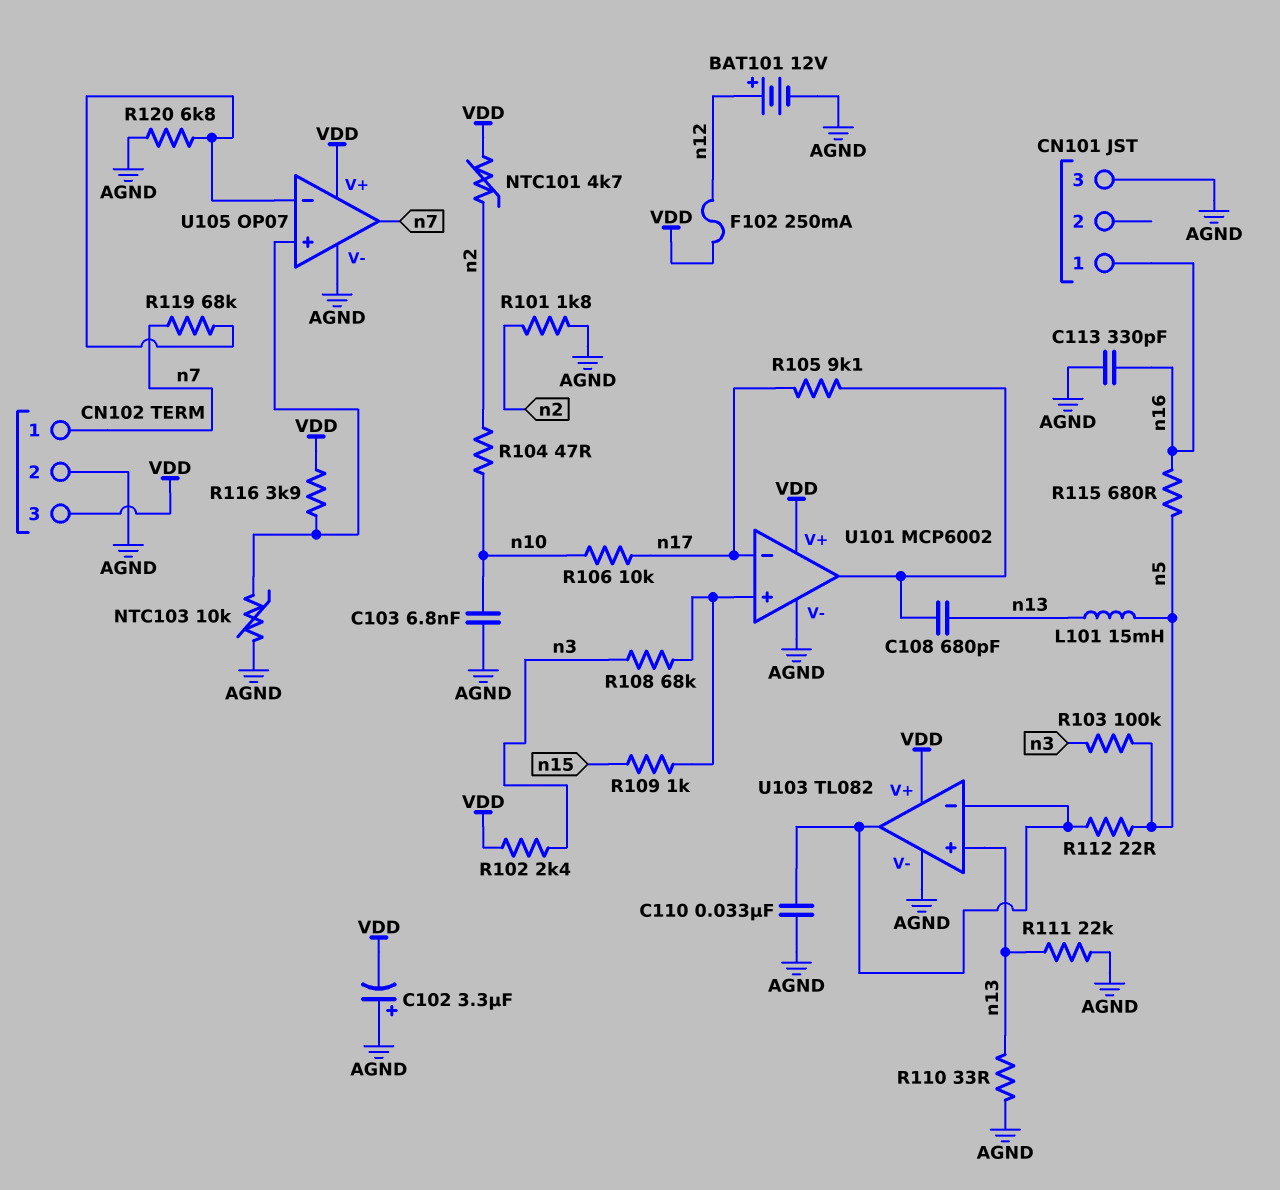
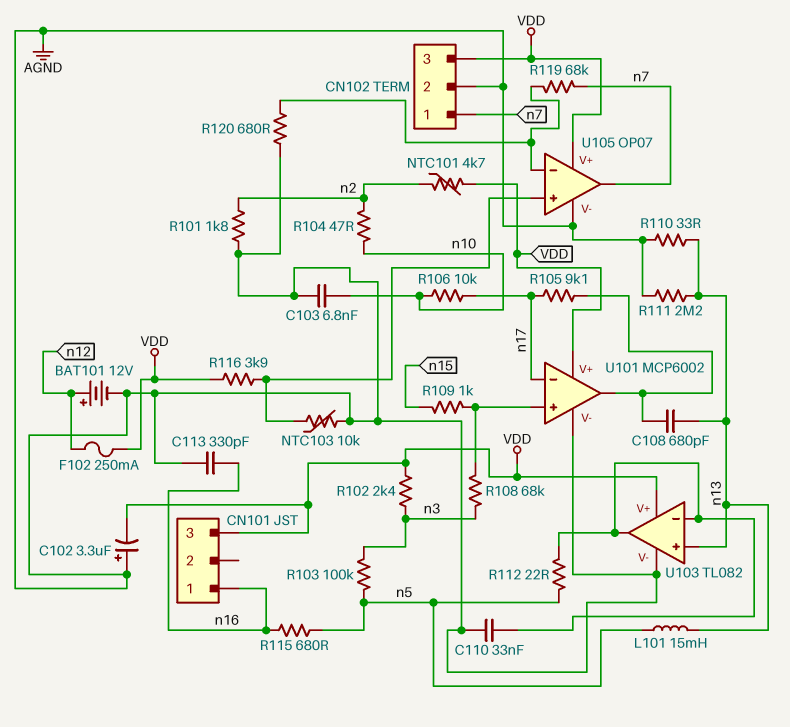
CN101 pin 3: AGND -> VDD
R111: 22k (AGND, n13) -> 2.2M (AGND, n13)
R120: 6.8k (AGND, U105/in-) -> 680 (AGND, U105/in-)

